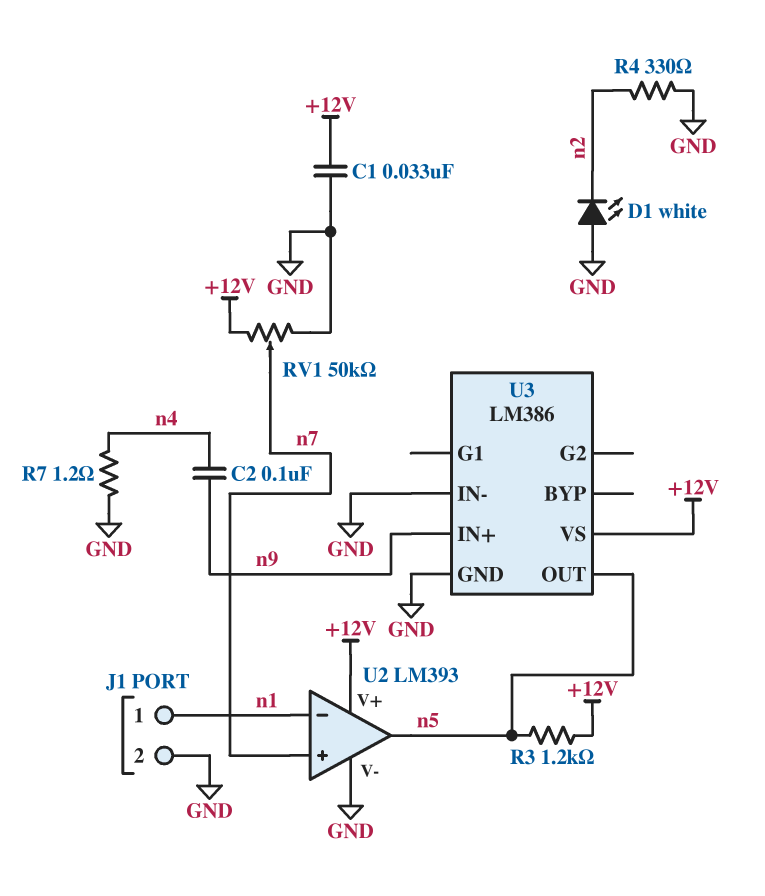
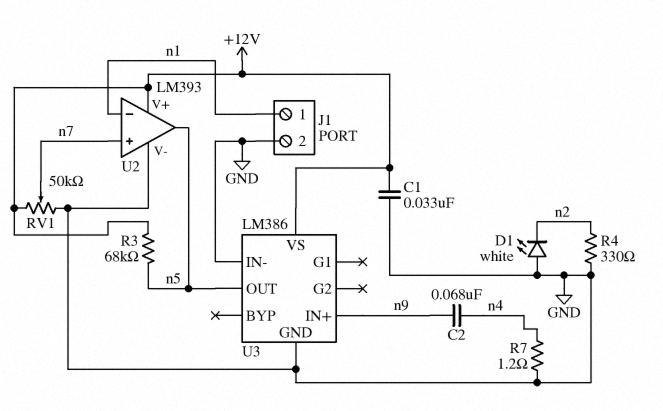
C2: 100nF (n4, n9) -> 68nF (n4, n9)
R3: 1.2k (+12V, n5) -> 68k (+12V, n5)

